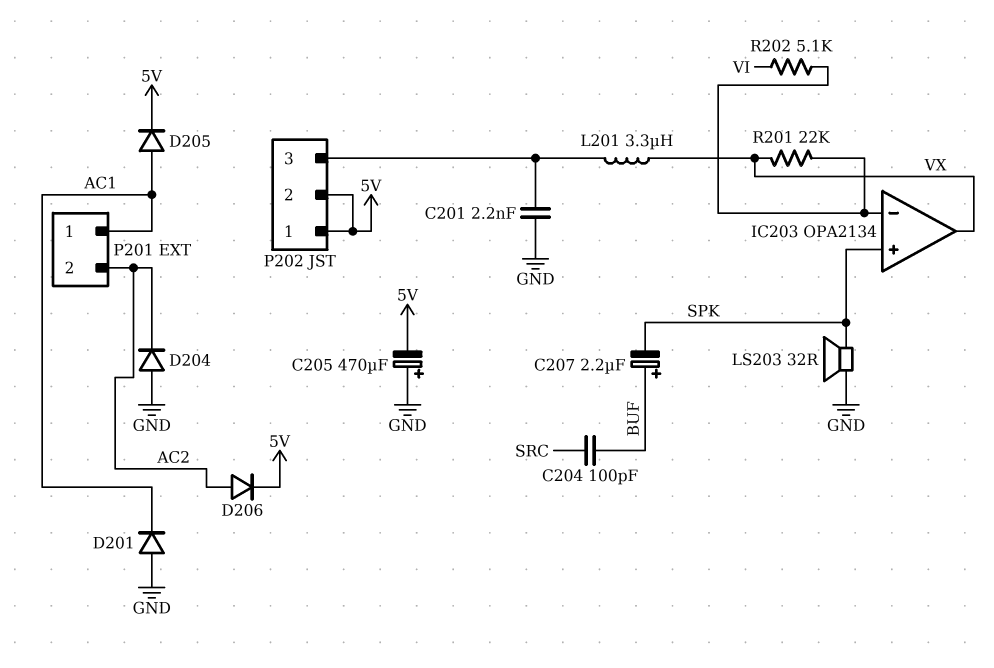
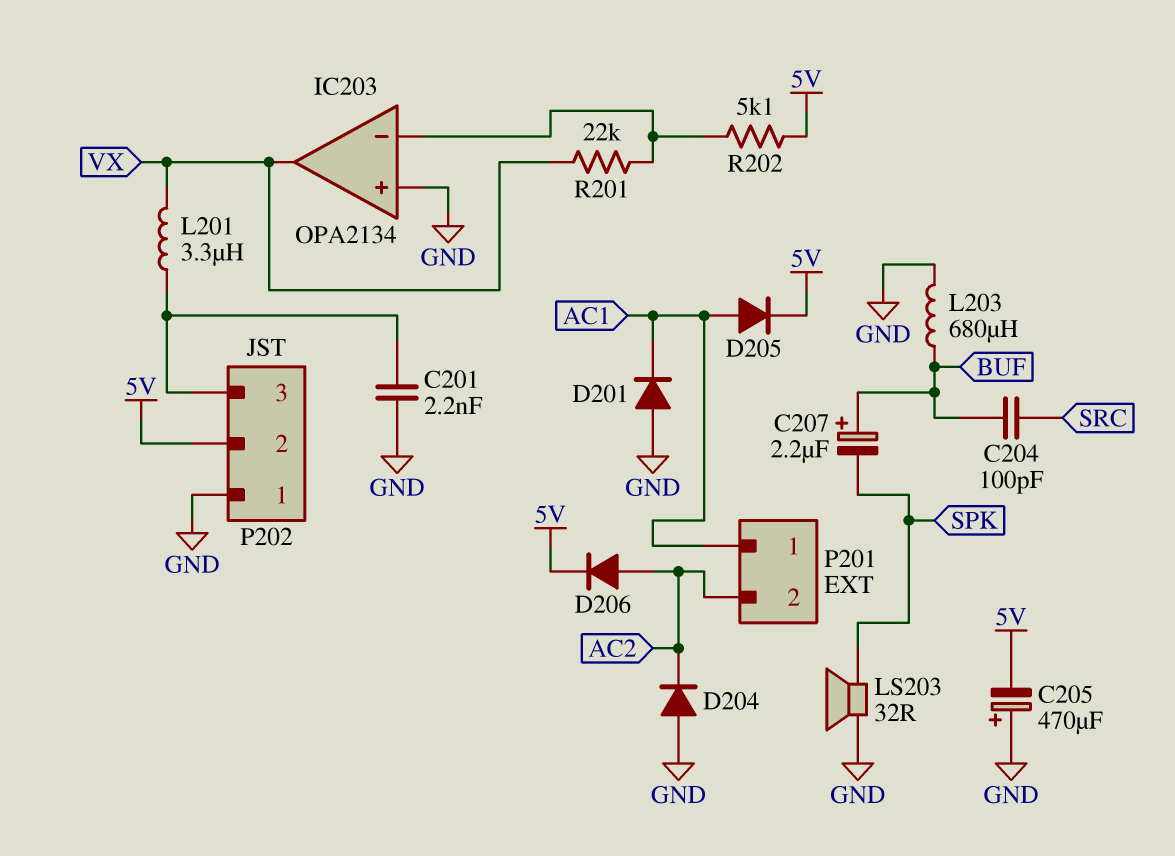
IC203 pin in+: SPK -> GND
L203: none -> 680uH (BUF, GND)
P202 pin 1: 5V -> GND
R202: 5.1k (IC203/in-, VI) -> 5.1k (5V, IC203/in-)

